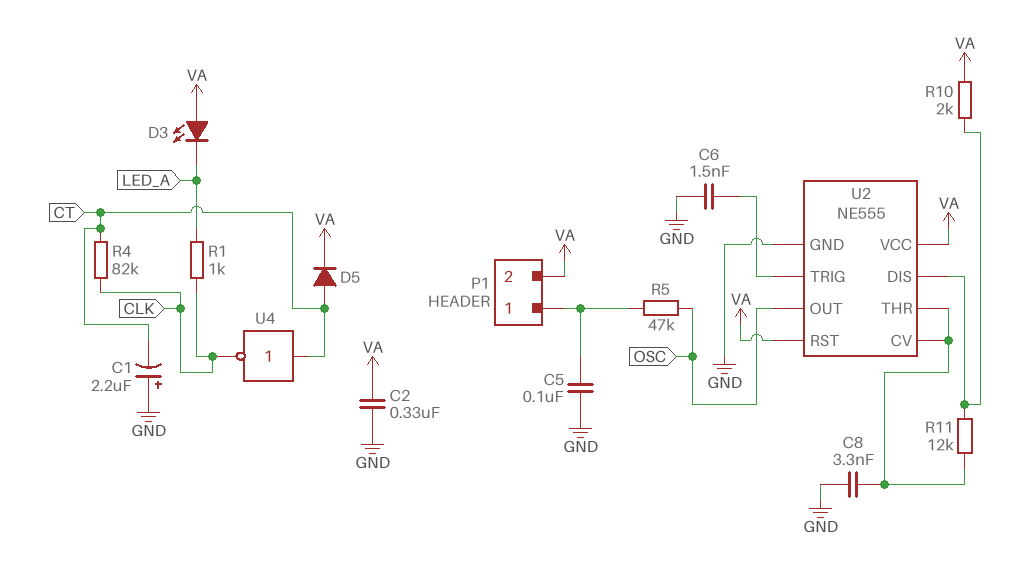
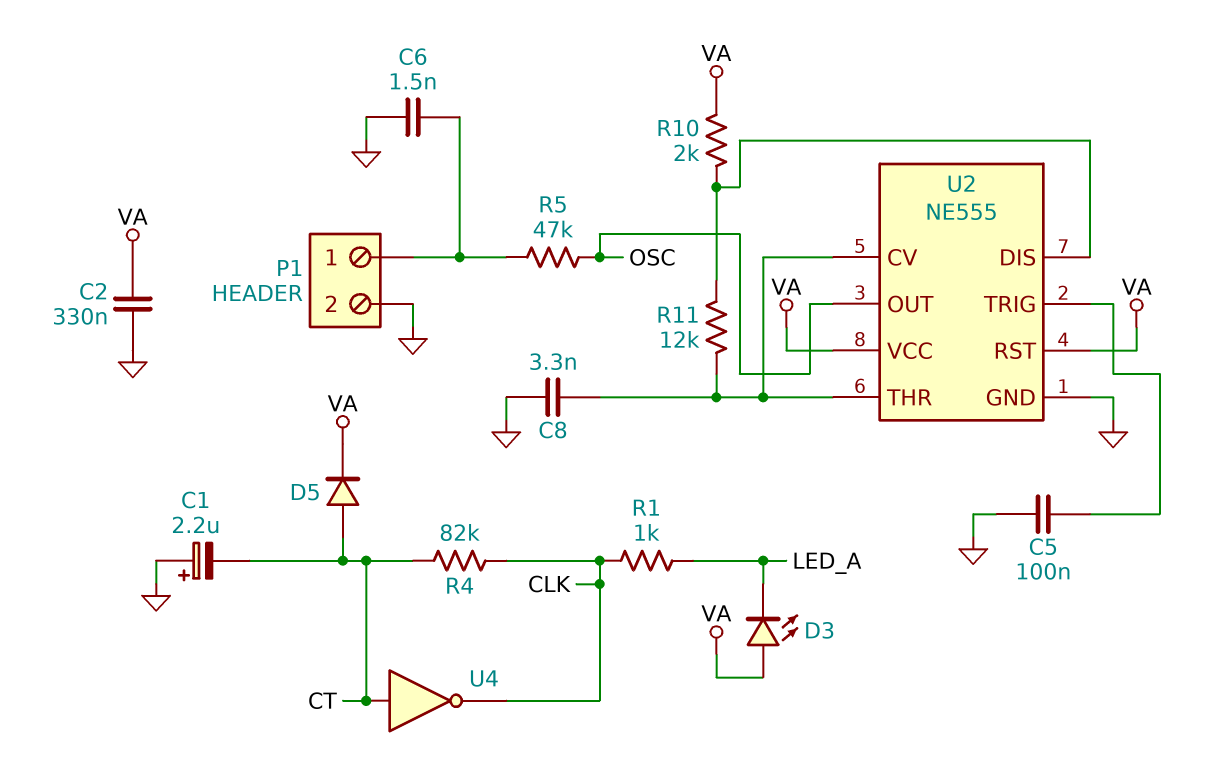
C5: 100nF (GND, P1/1) -> 100nF (GND, U2/TRIG)
C6: 1.5nF (GND, U2/TRIG) -> 1.5nF (GND, P1/1)
P1 pin 2: VA -> GND

